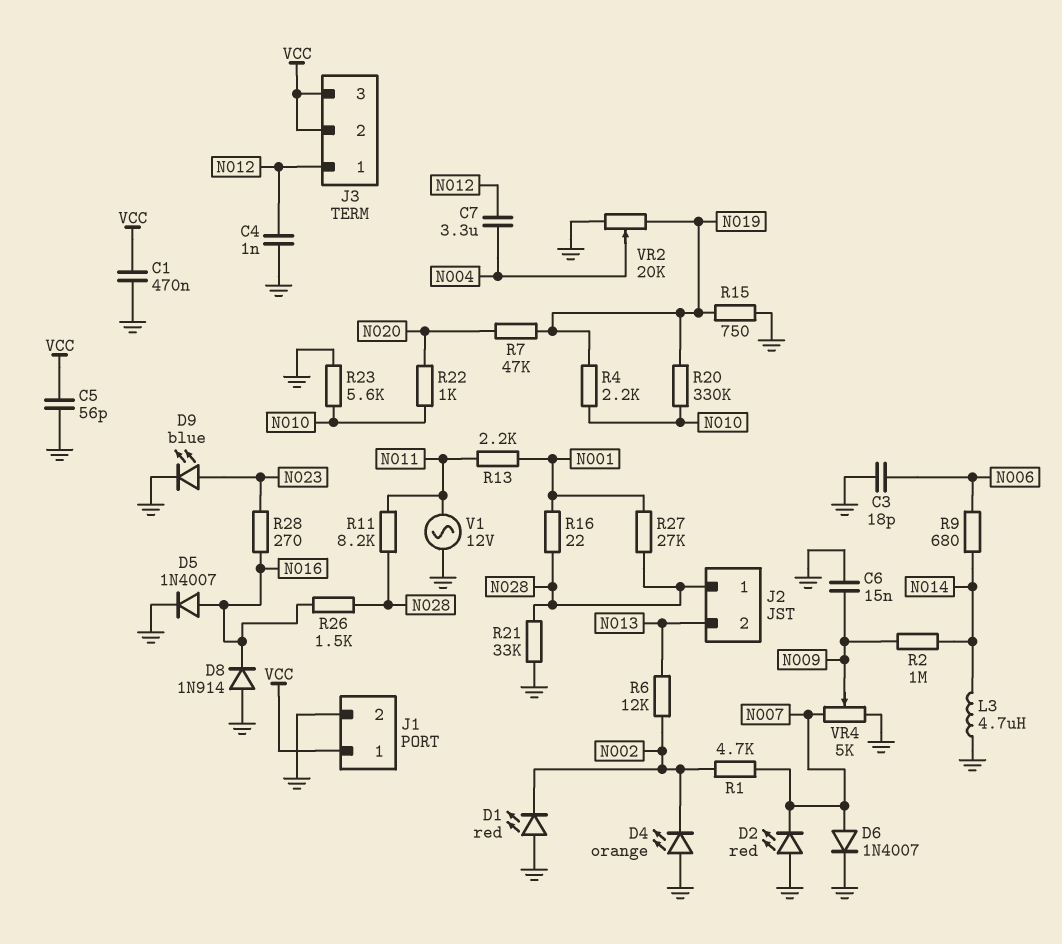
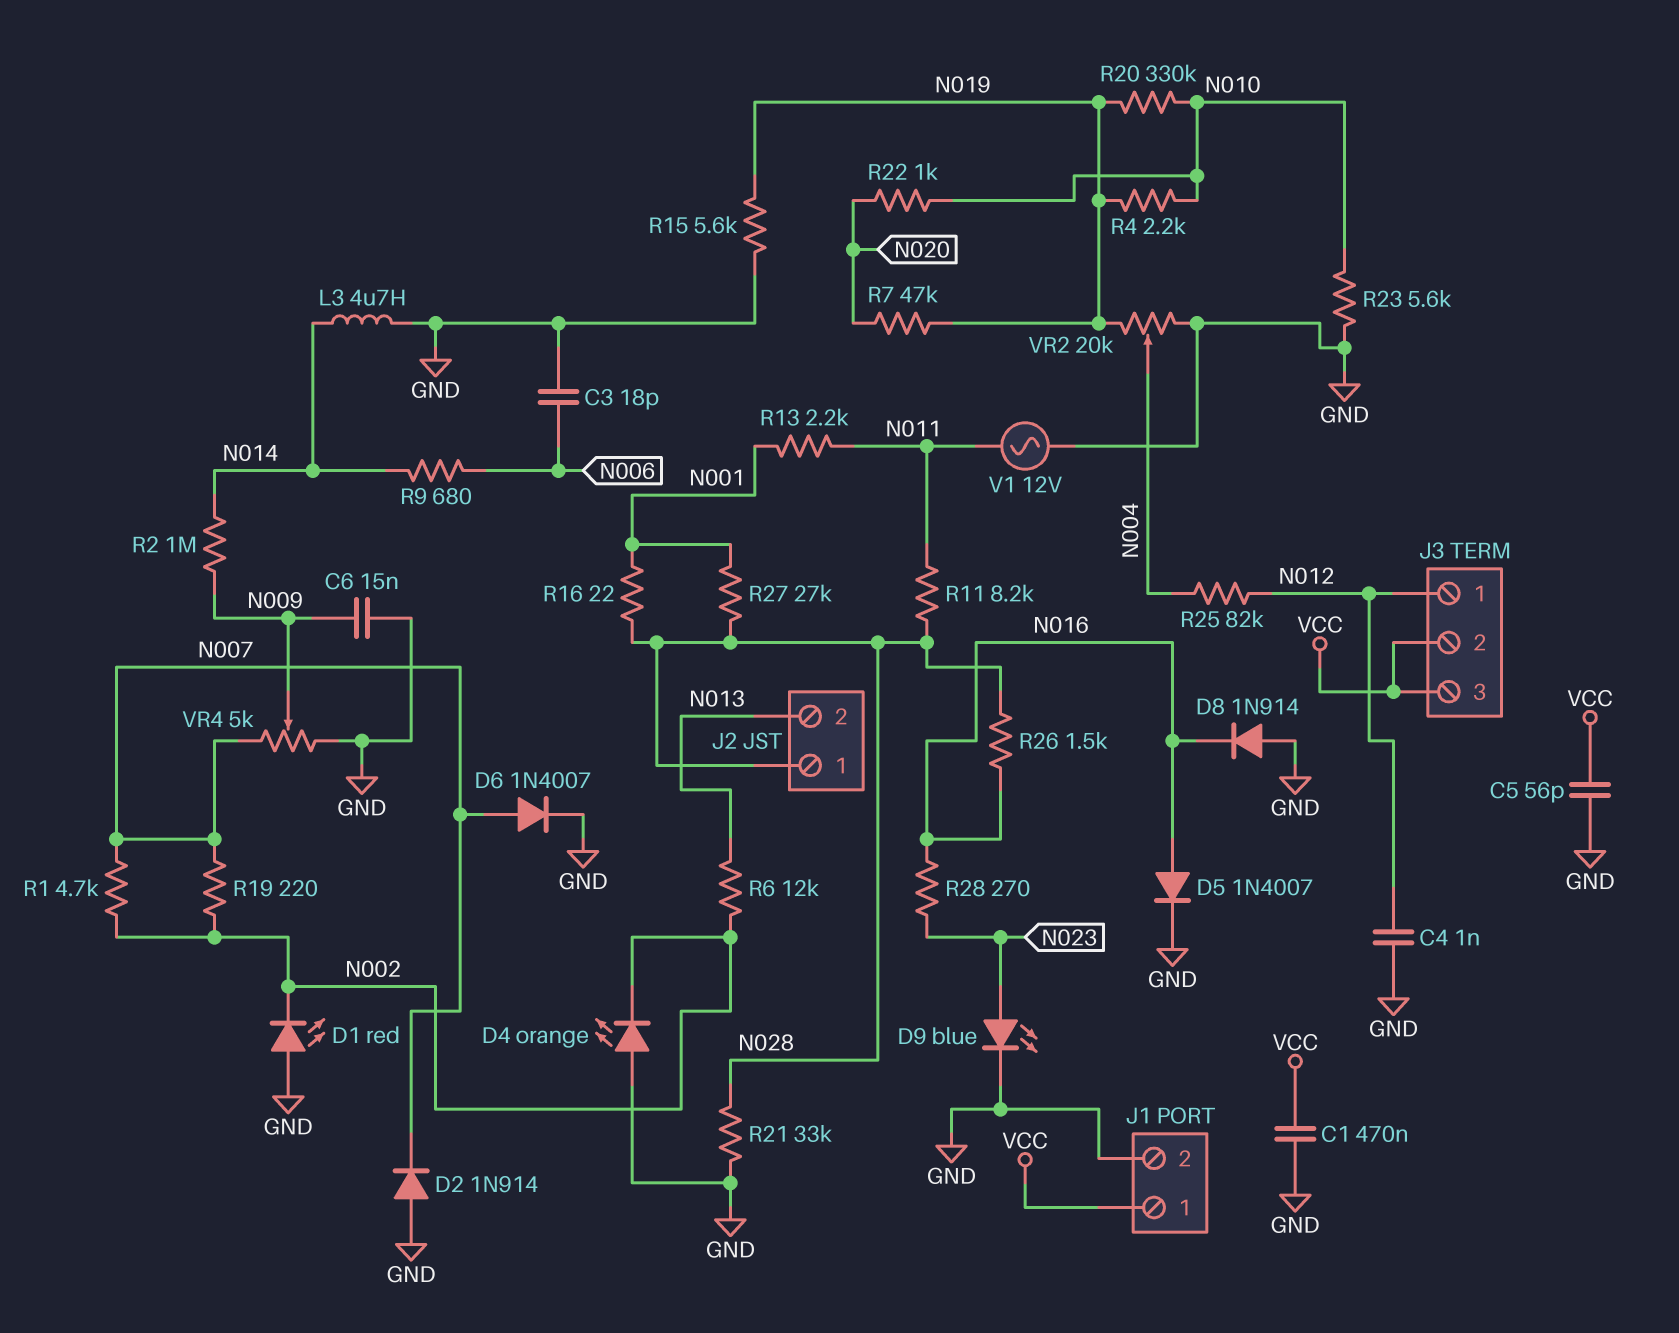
C7: 3.3uF (N004, N012) -> none
D2: LED red (A GND, K N007) -> diode 1N914 (A GND, K N007)
R15: 750 (GND, N019) -> 5.6k (GND, N019)
R19: none -> 220 (N002, N007)
R25: none -> 82k (N004, N012)

